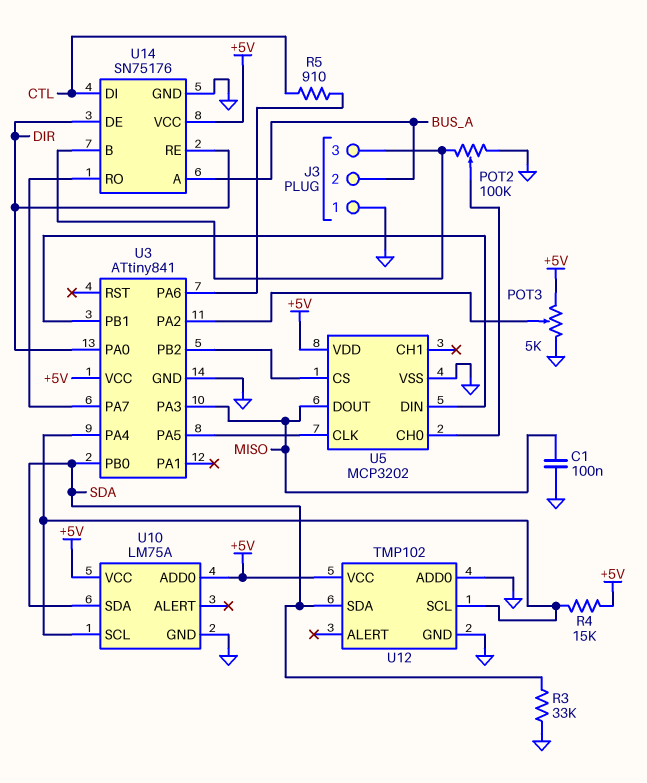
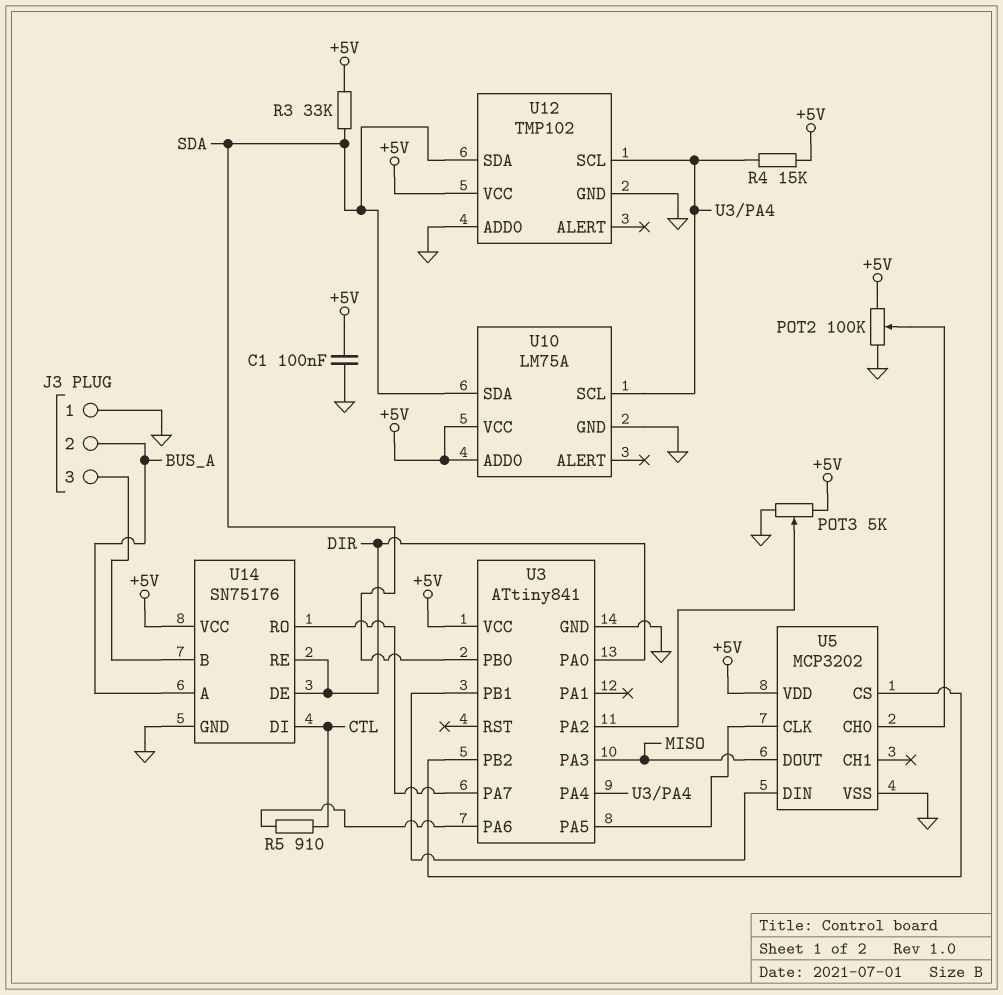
C1: 100nF (GND, MISO) -> 100nF (+5V, GND)
POT2: 100k (GND, J3/3, wiper U5/CH0) -> 100k (+5V, GND, wiper U5/CH0)
R3: 33k (GND, SDA) -> 33k (+5V, SDA)

